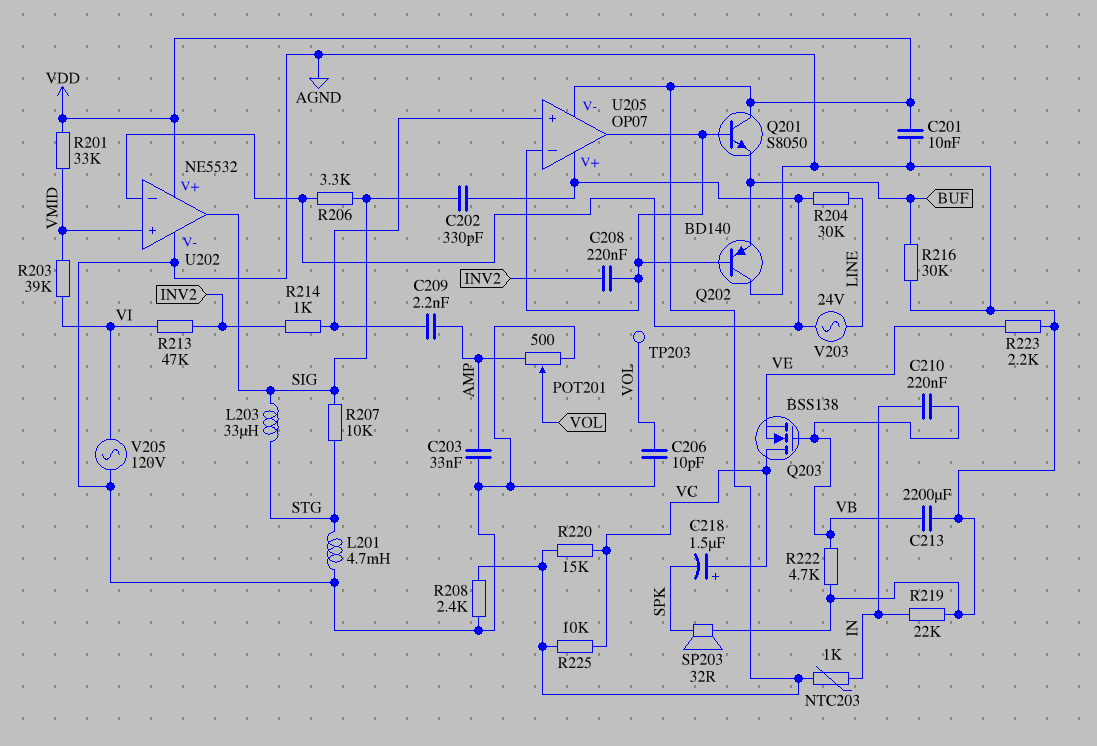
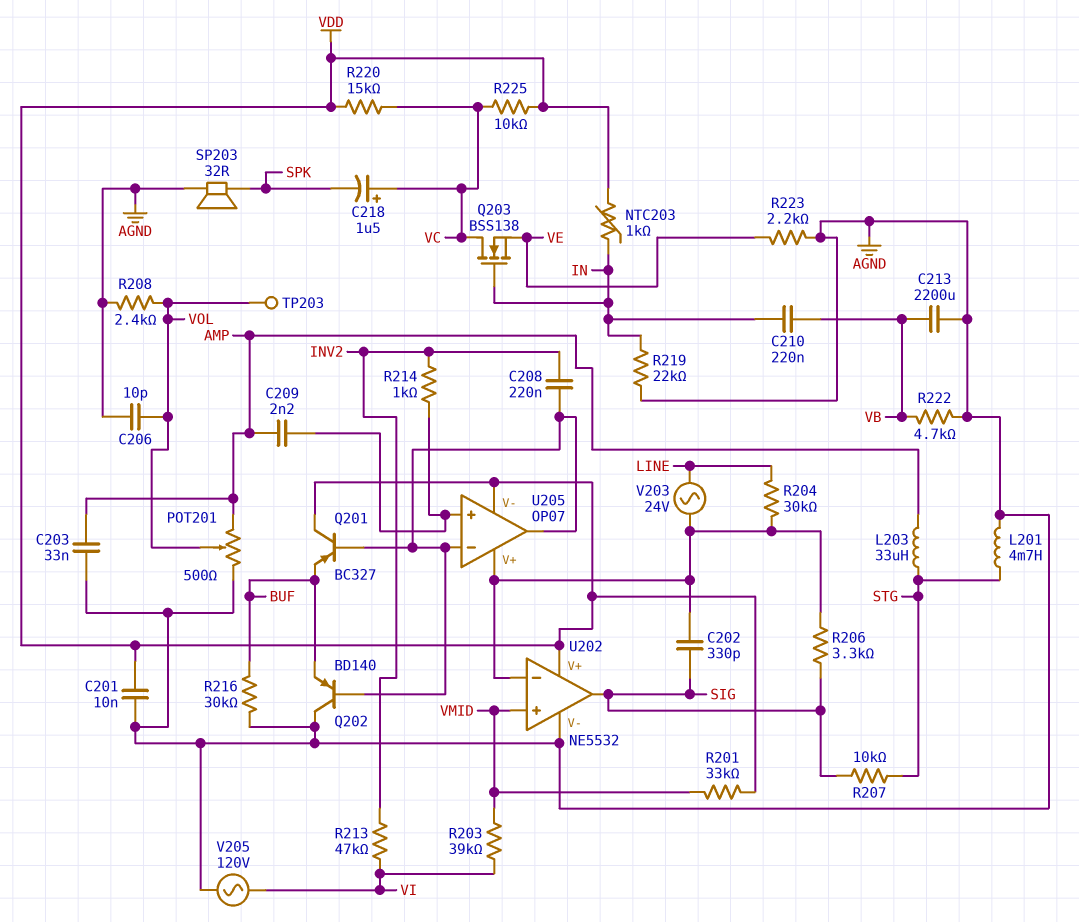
L203: 33uH (SIG, STG) -> 33uH (AMP, STG)
Q201: NPN S8050 (B U205/in-, C VDD, E BUF) -> PNP BC327 (B U205/in-, C VDD, E BUF)
Q203: NMOS BSS138 (G VB, D VC, S VE) -> NMOS BSS138 (G IN, D VC, S VE)
R208: 2.4k (AGND, VDD) -> 2.4k (AGND, VOL)

